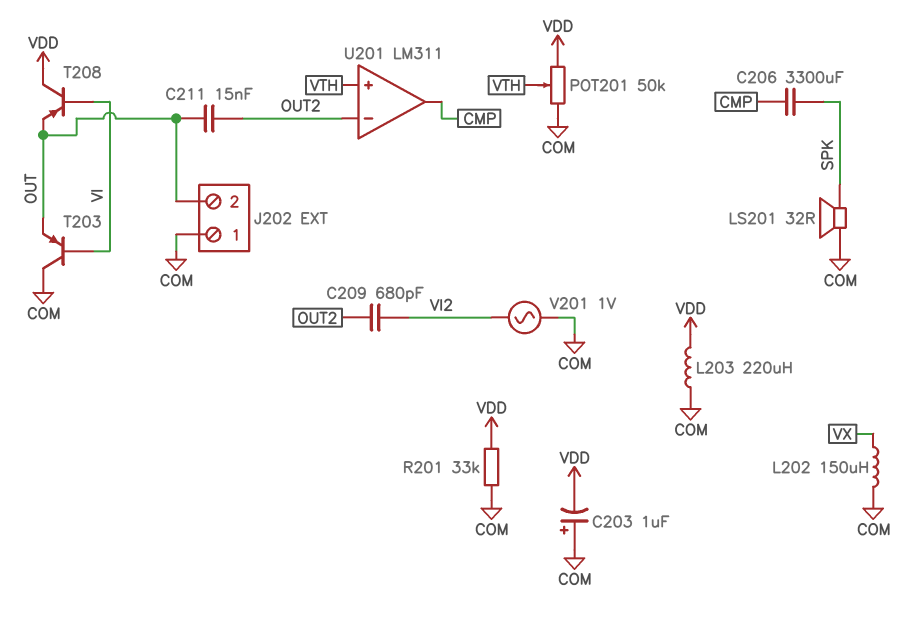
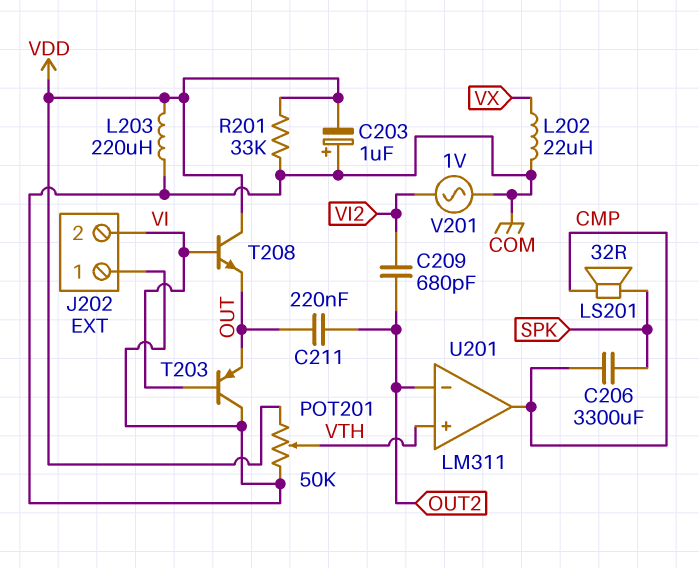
C211: 15nF (OUT, OUT2) -> 220nF (OUT, OUT2)
J202 pin 2: OUT -> VI
L202: 150uH (COM, VX) -> 22uH (COM, VX)
LS201: speaker 32R (COM, SPK) -> speaker 32R (CMP, SPK)
T208: PNP (B VI, C VDD, E OUT) -> NPN (B VI, C VDD, E OUT)

